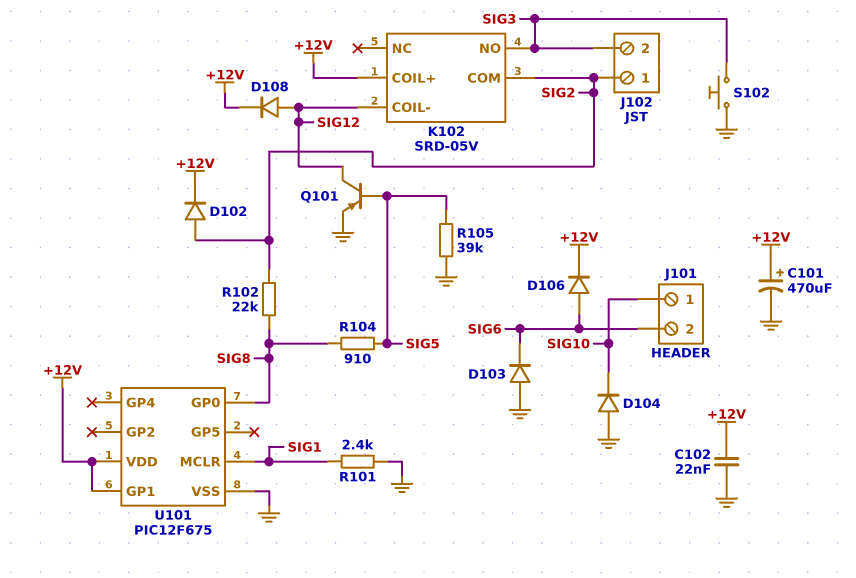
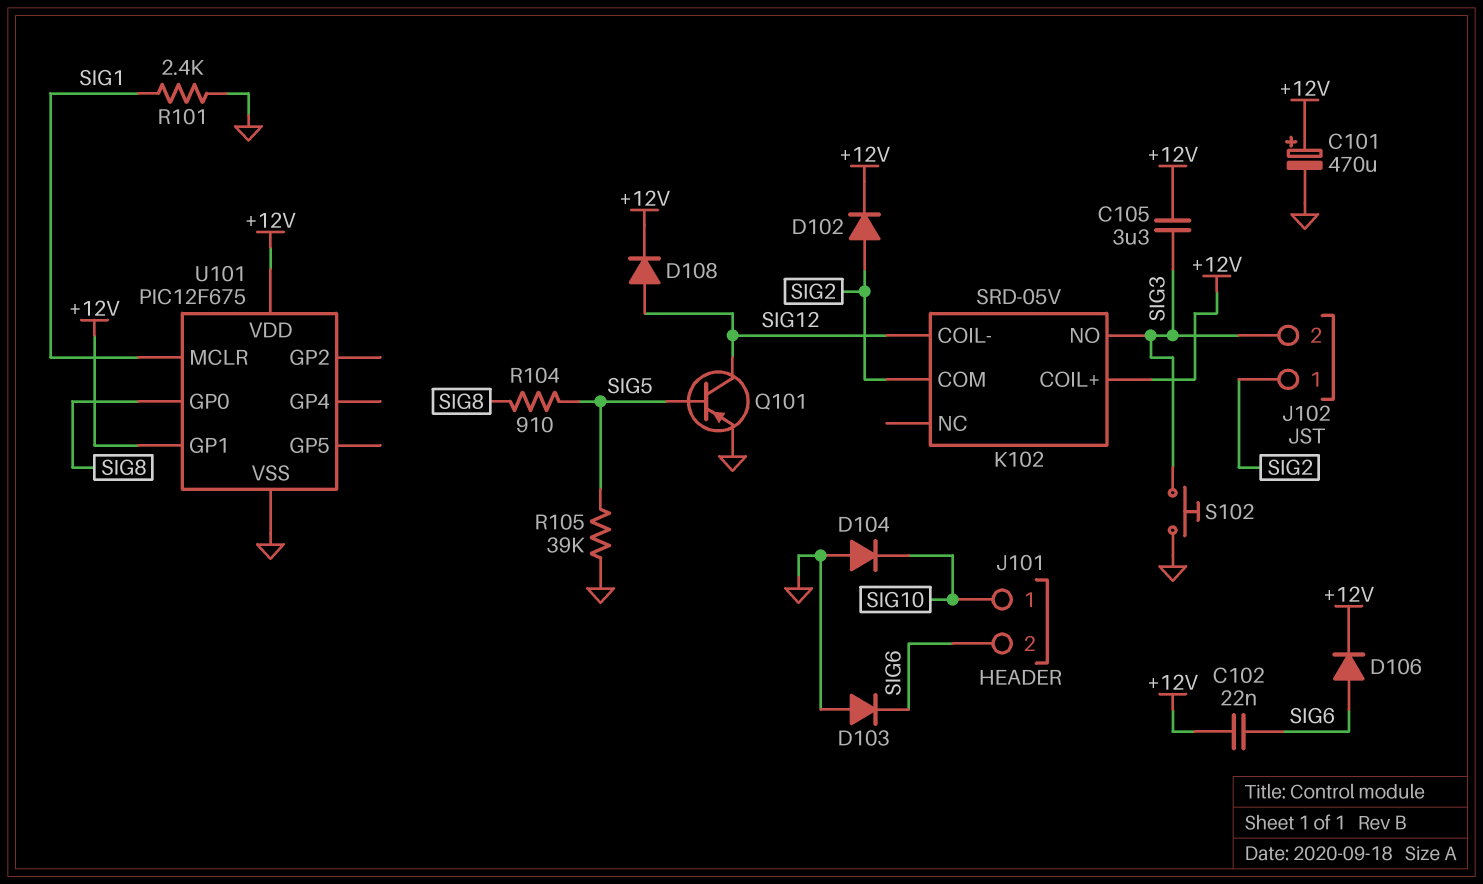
C102: 22nF (+12V, GND) -> 22nF (+12V, SIG6)
C105: none -> 3.3uF (+12V, SIG3)
R102: 22k (SIG2, SIG8) -> none

